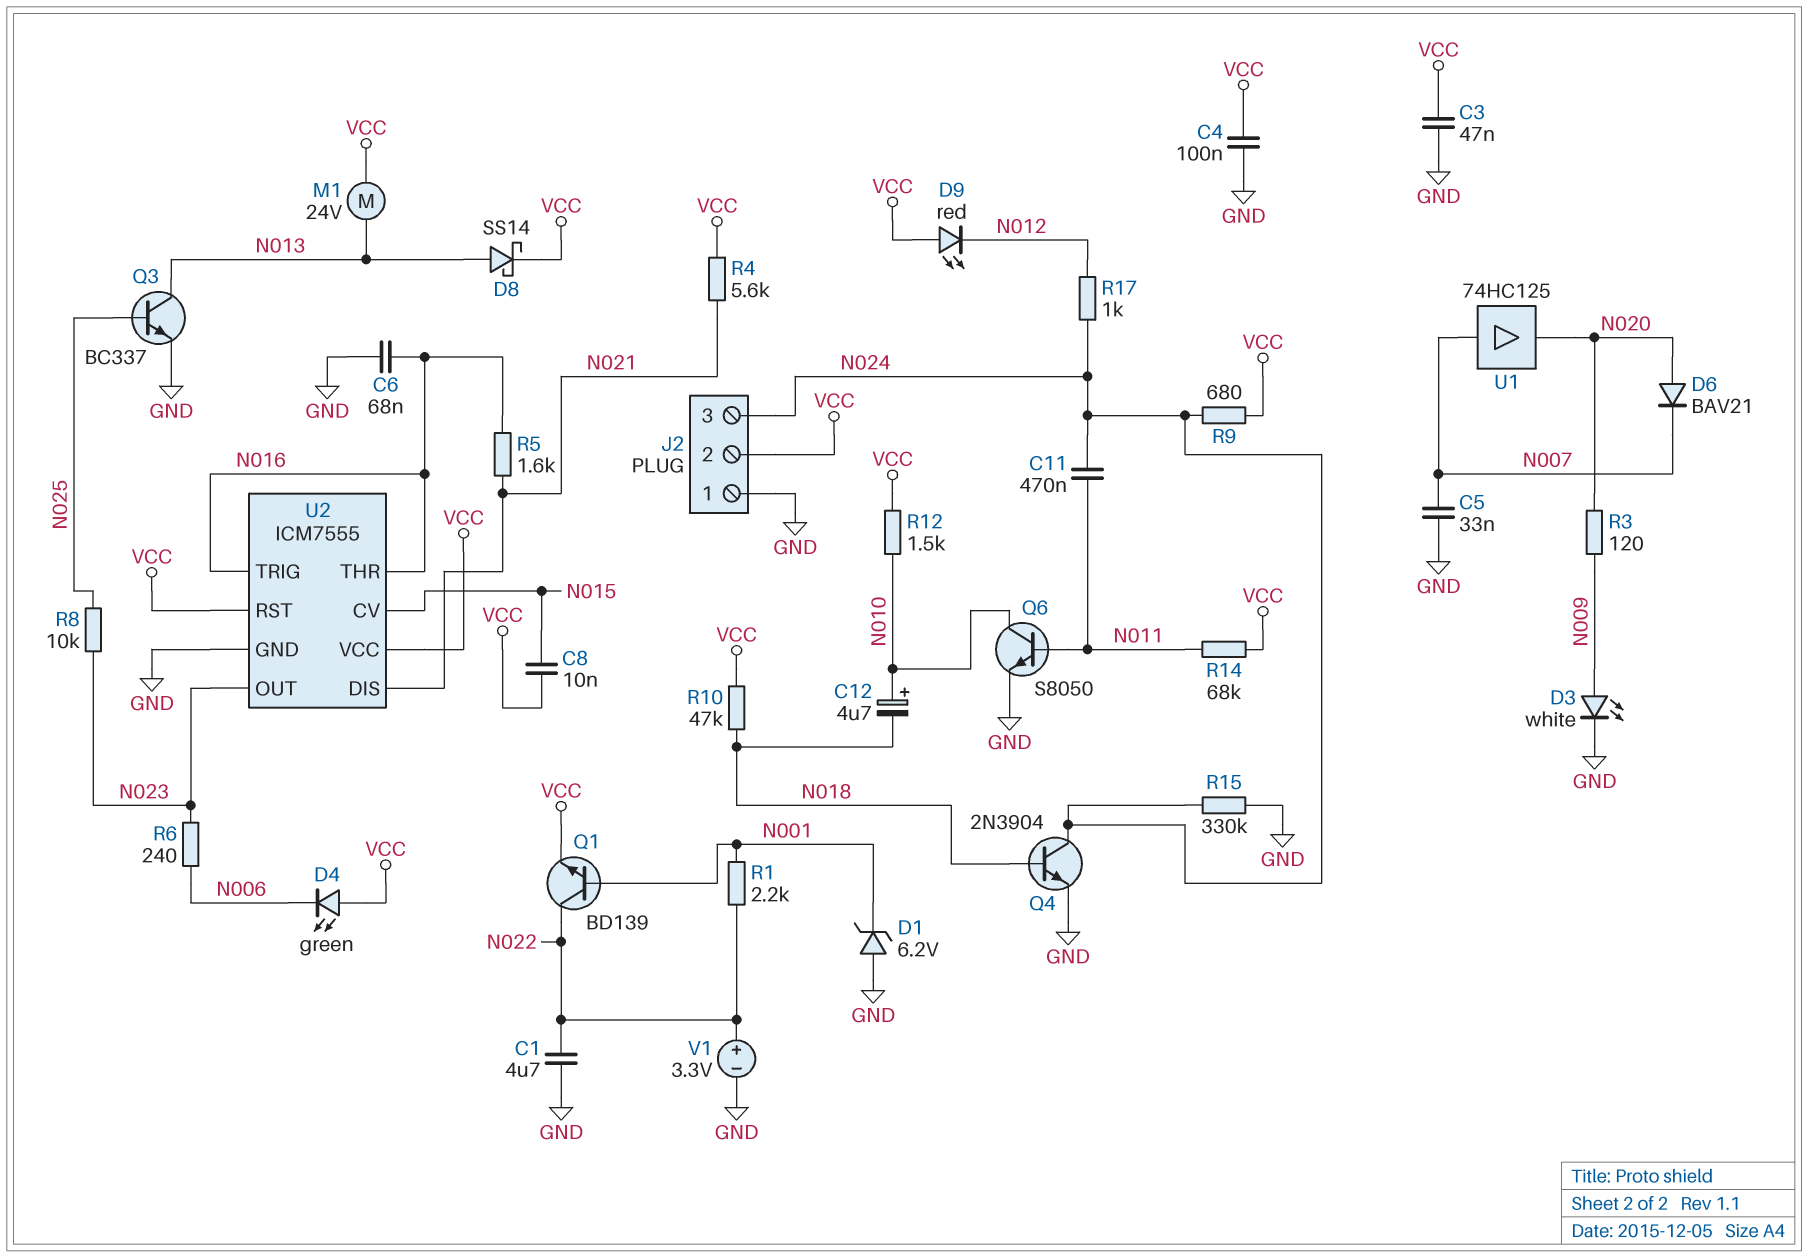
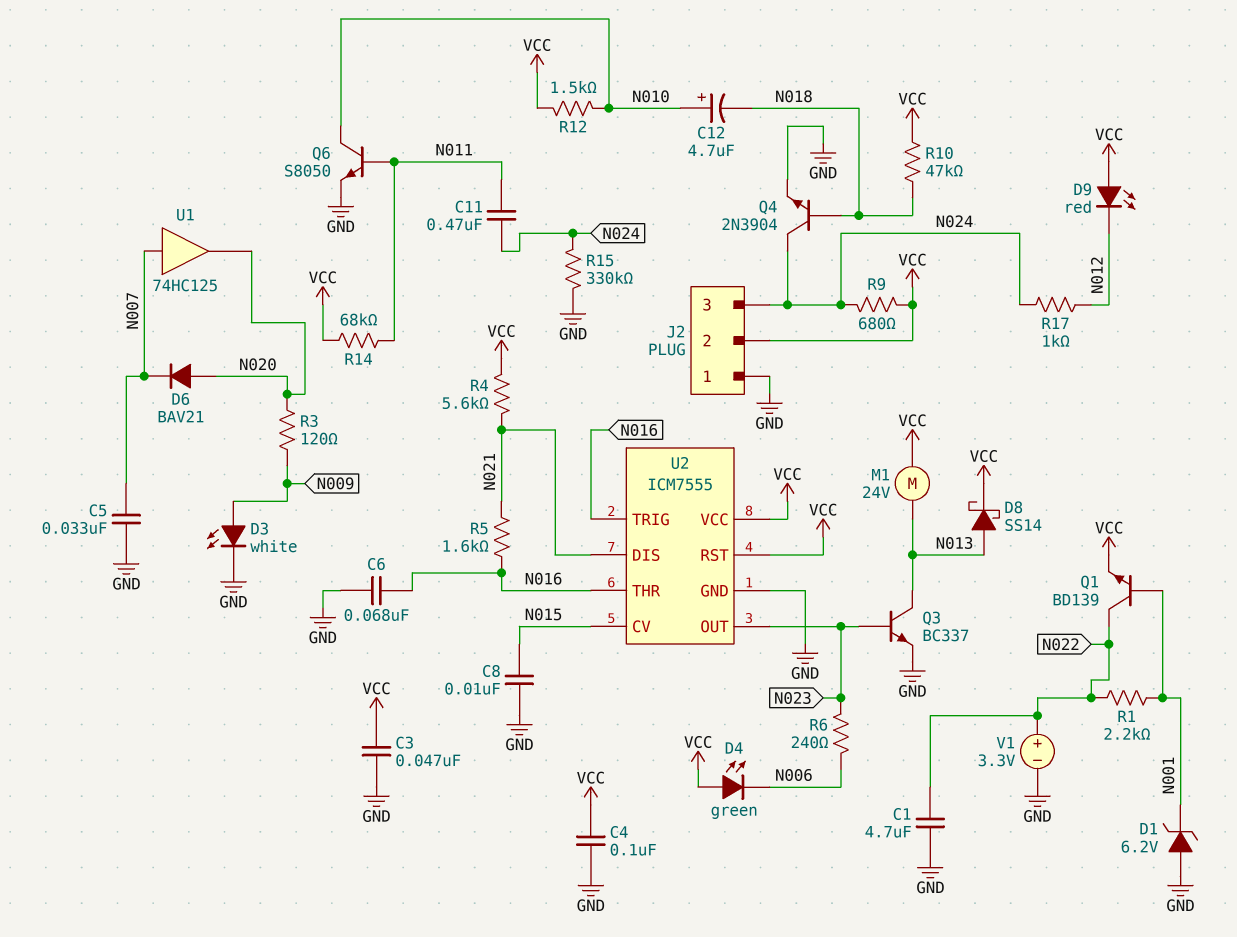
C8: 10nF (N015, VCC) -> 10nF (GND, N015)
Q3: NPN BC337 (B N025, C N013, E GND) -> NPN BC337 (B N023, C N013, E GND)
R8: 10k (N023, N025) -> none

